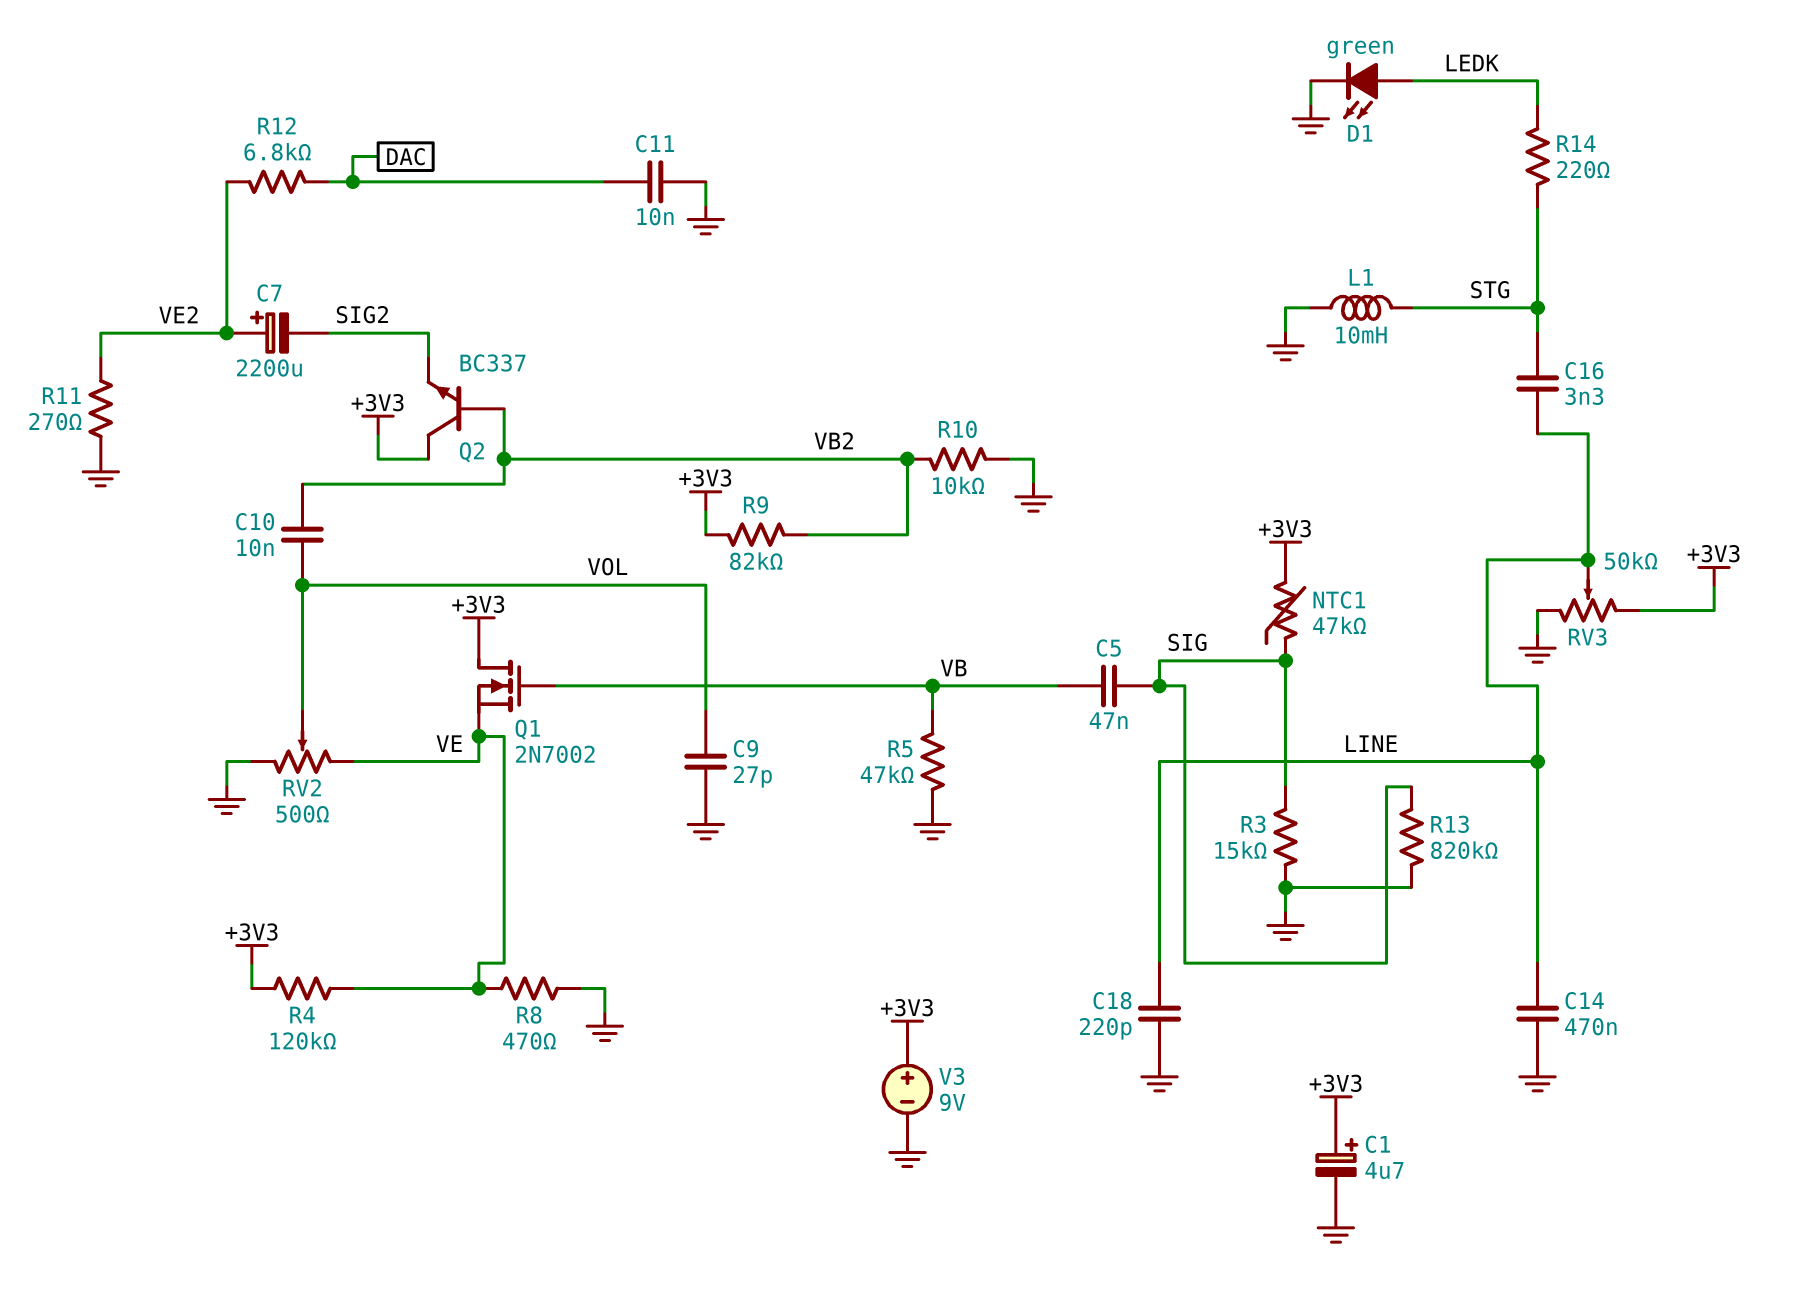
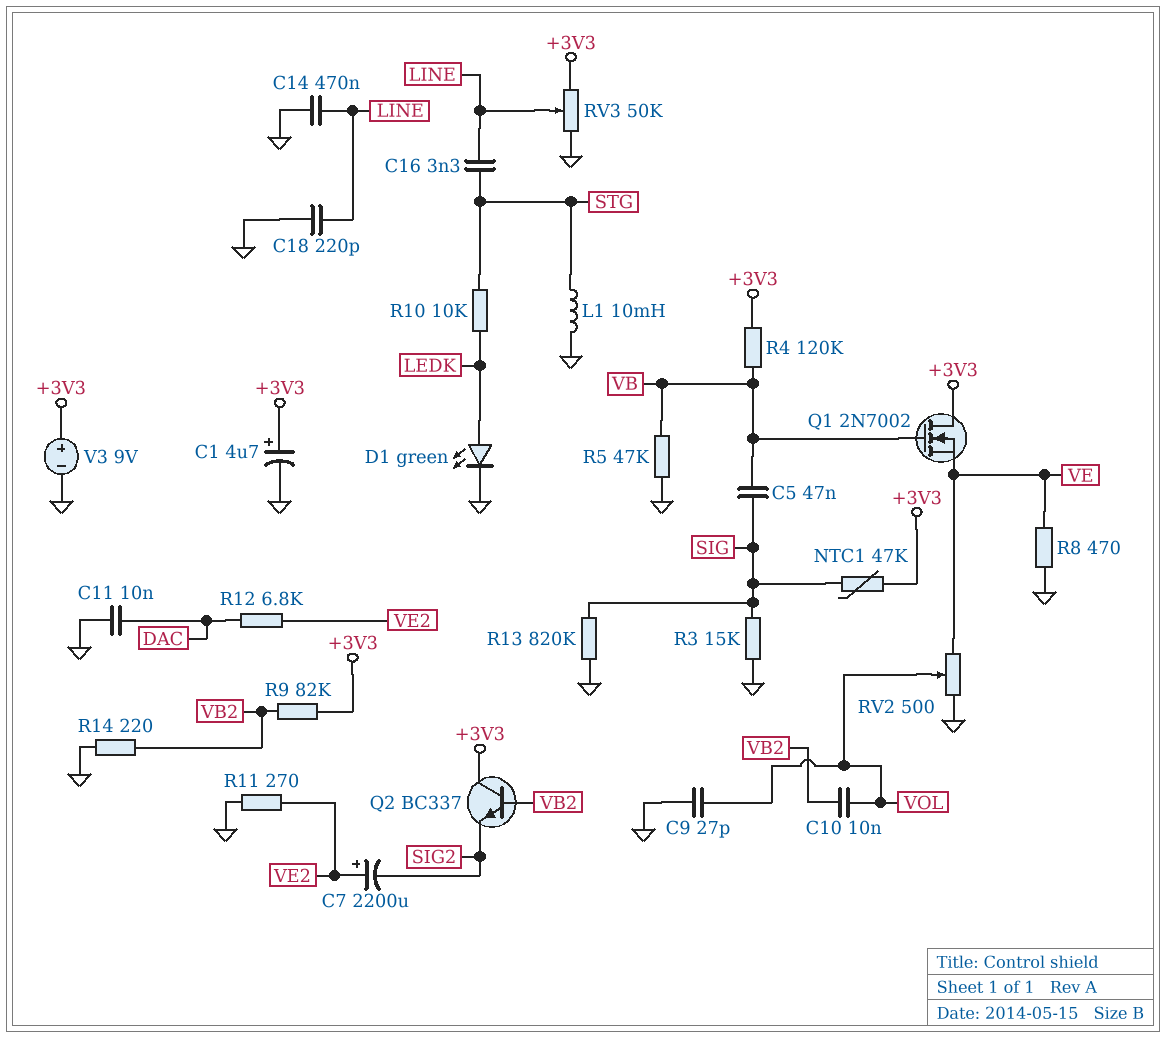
R4: 120k (+3V3, VE) -> 120k (+3V3, VB)
R10: 10k (GND, VB2) -> 10k (LEDK, STG)
R14: 220 (LEDK, STG) -> 220 (GND, VB2)

